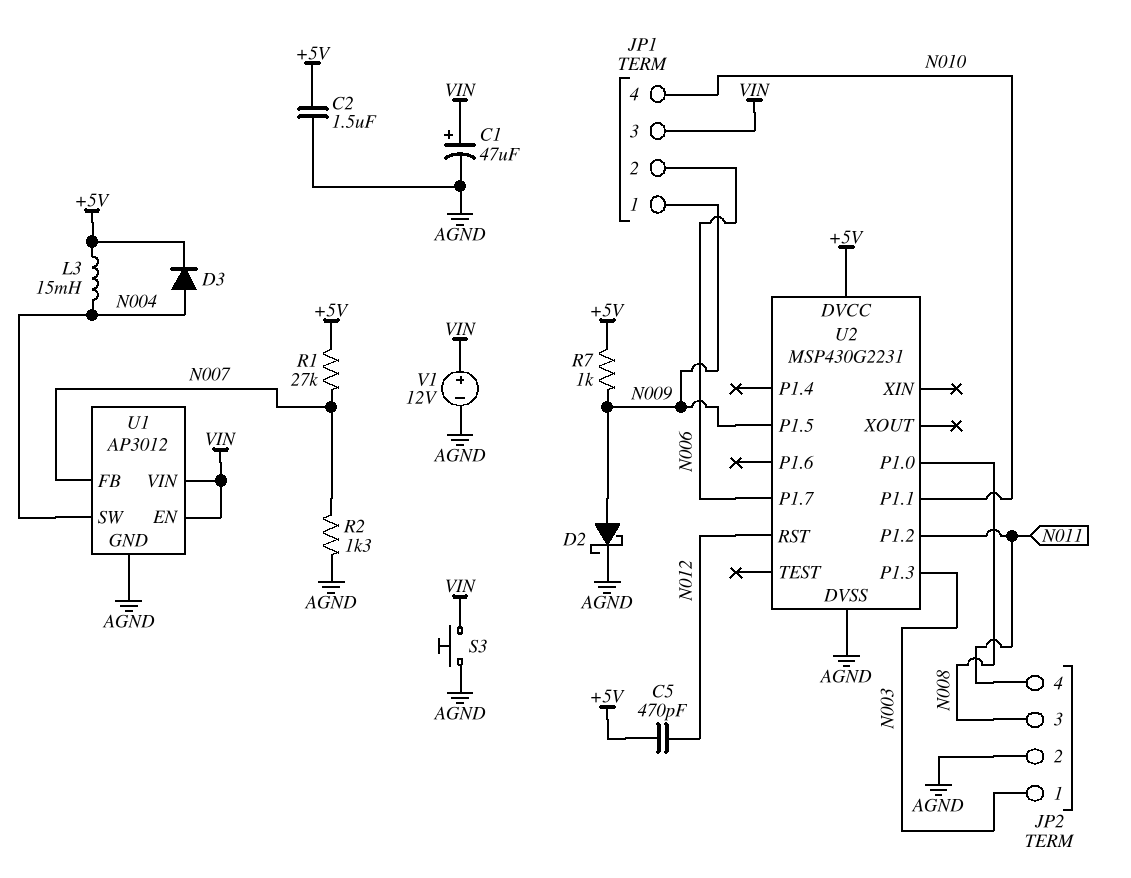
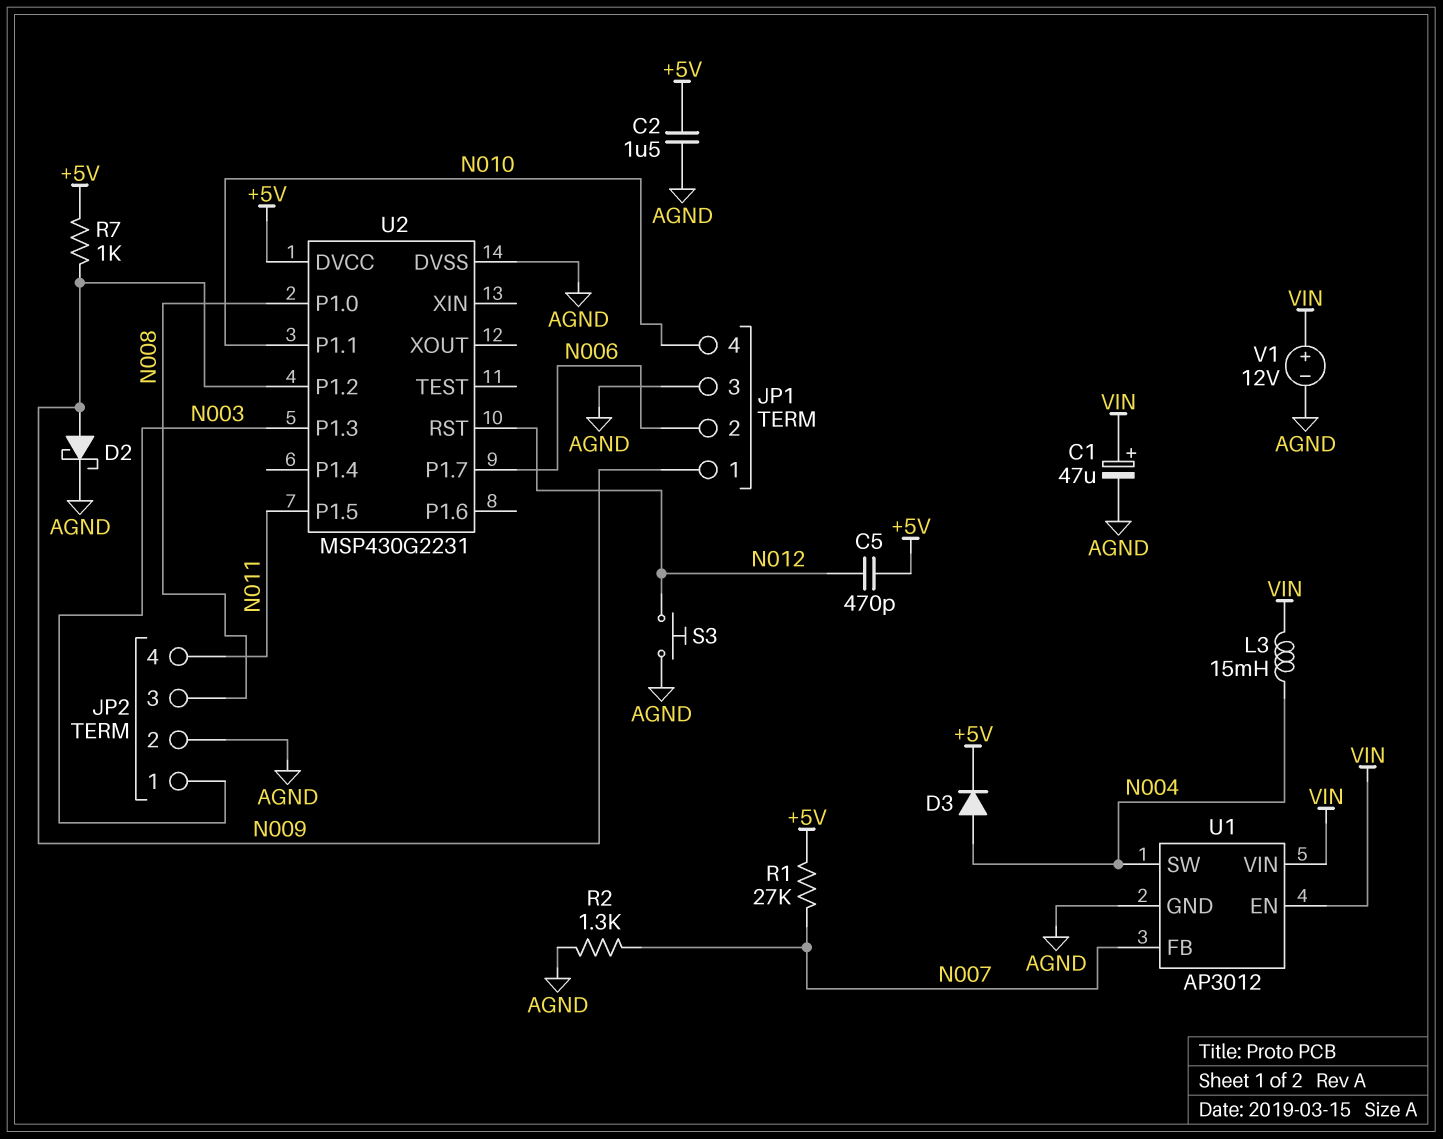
JP1 pin 3: VIN -> AGND
L3: 15mH (+5V, N004) -> 15mH (N004, VIN)
S3: button (AGND, VIN) -> button (AGND, N012)
U2 pin P1.2: N011 -> N009
U2 pin P1.5: N009 -> N011

